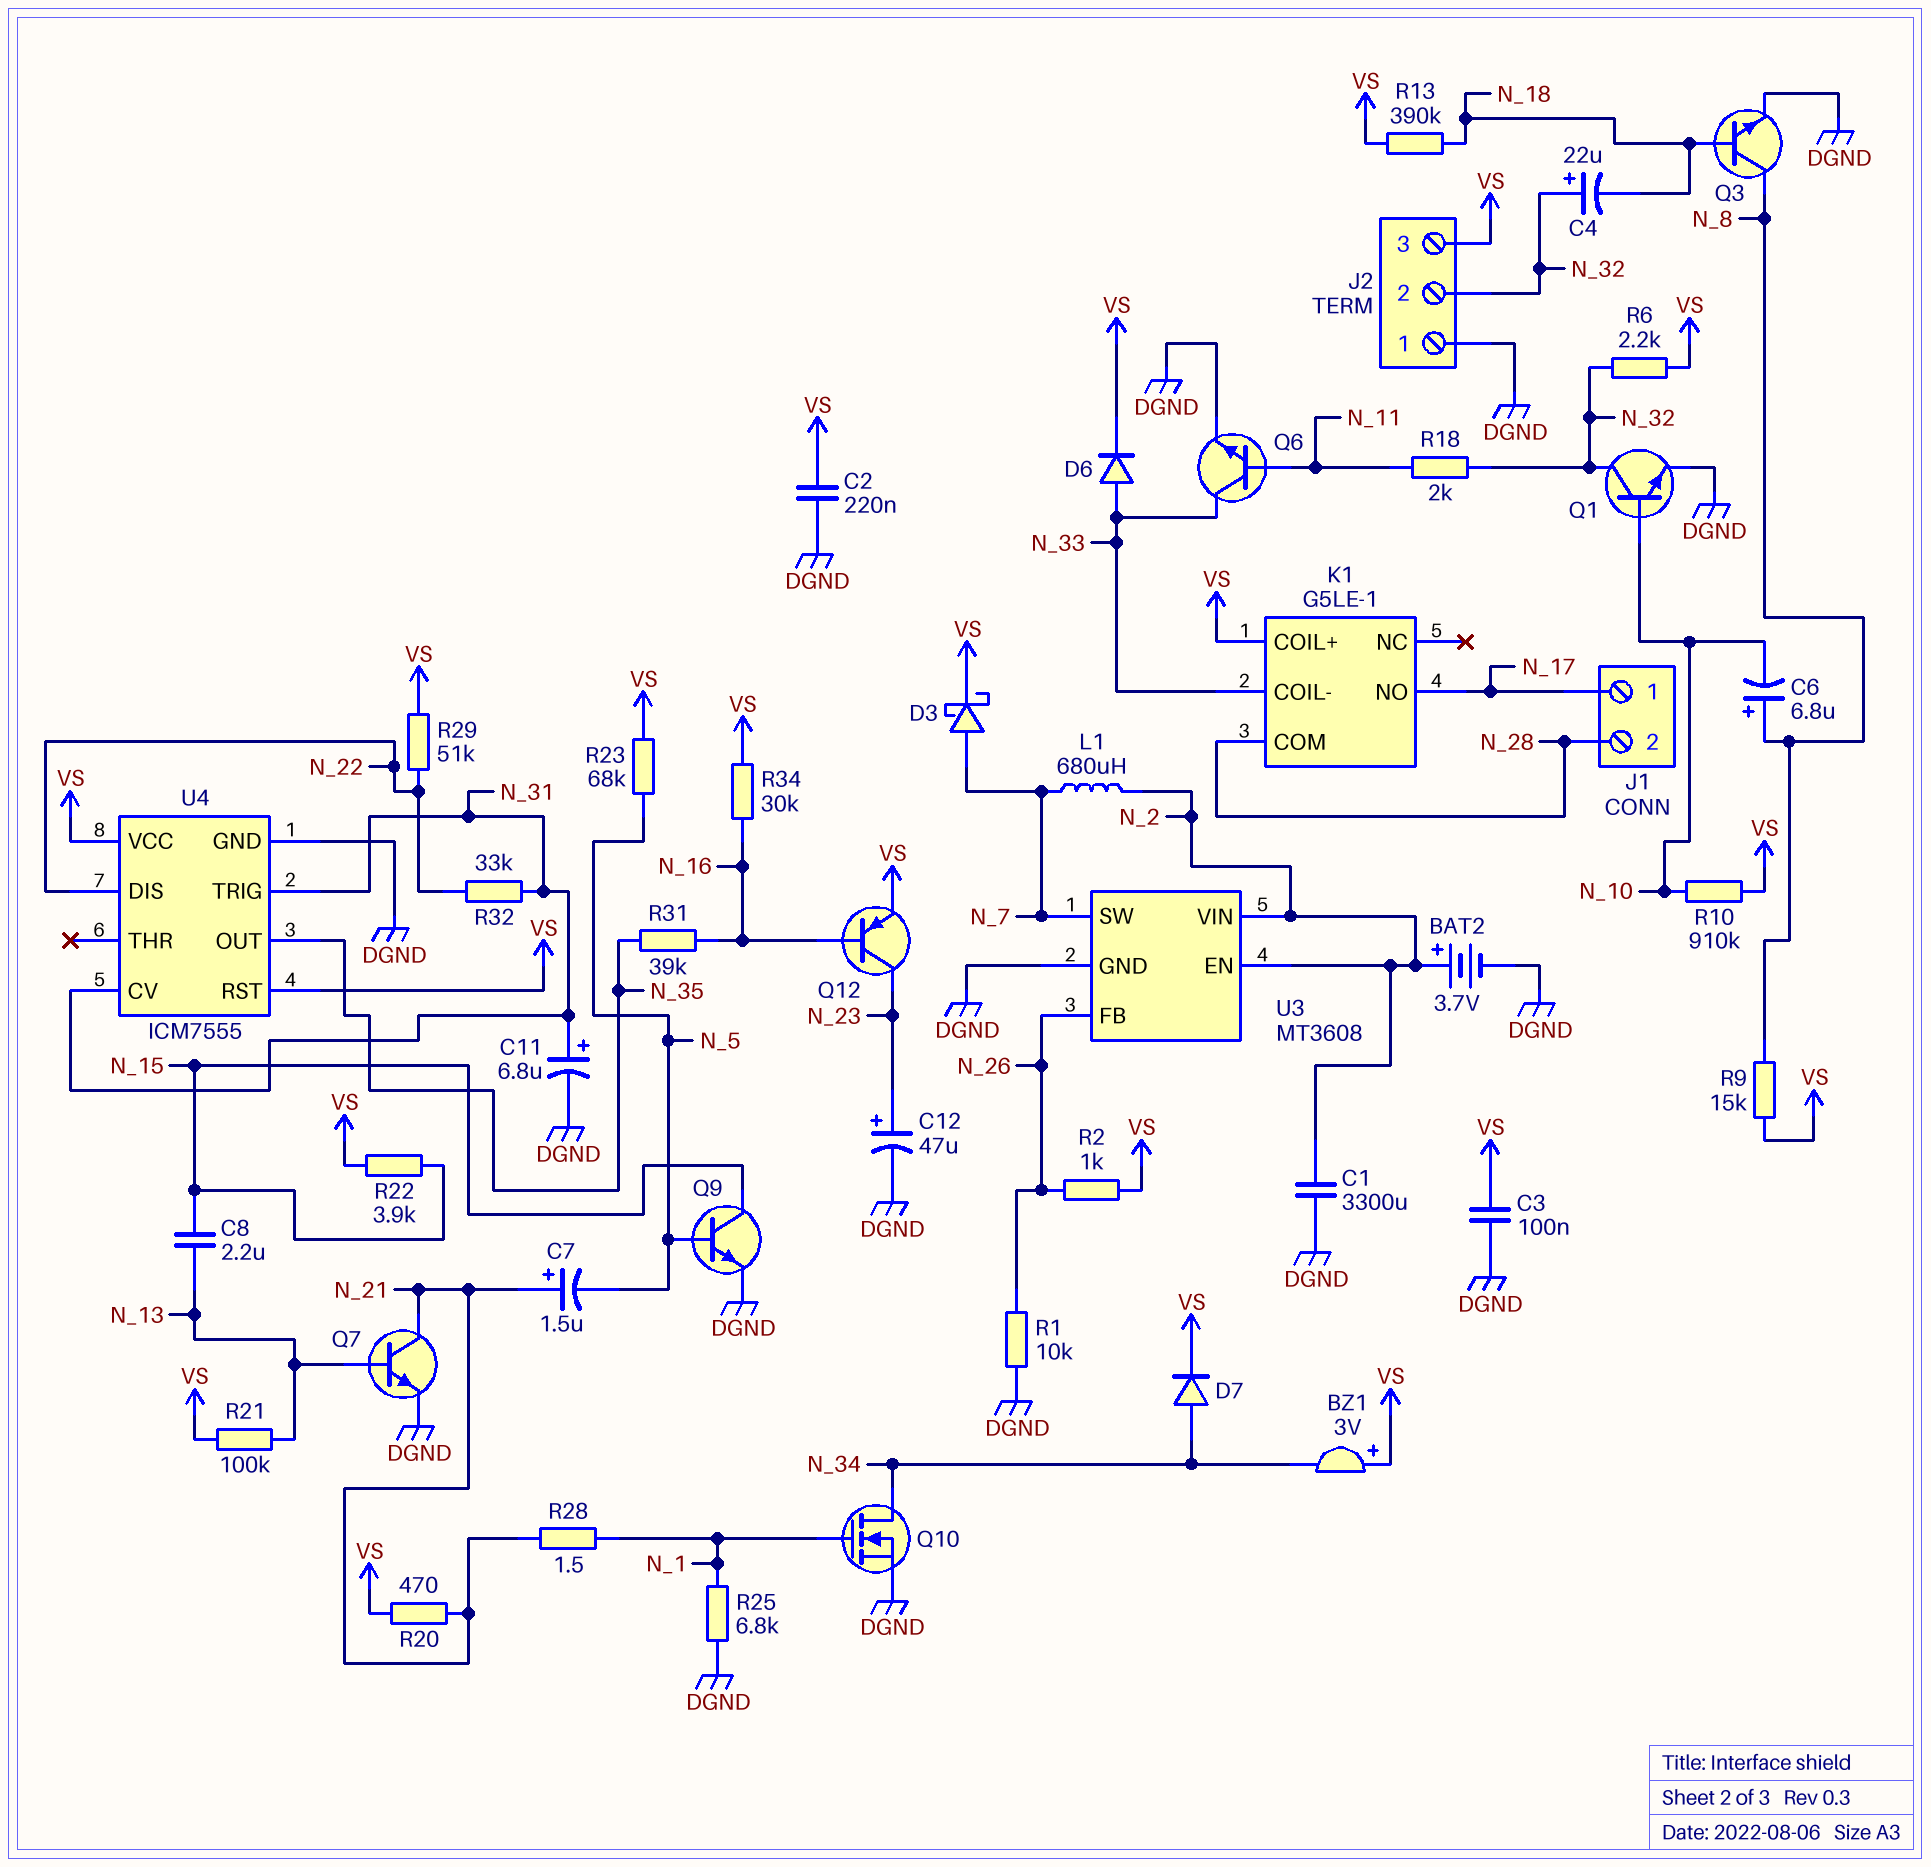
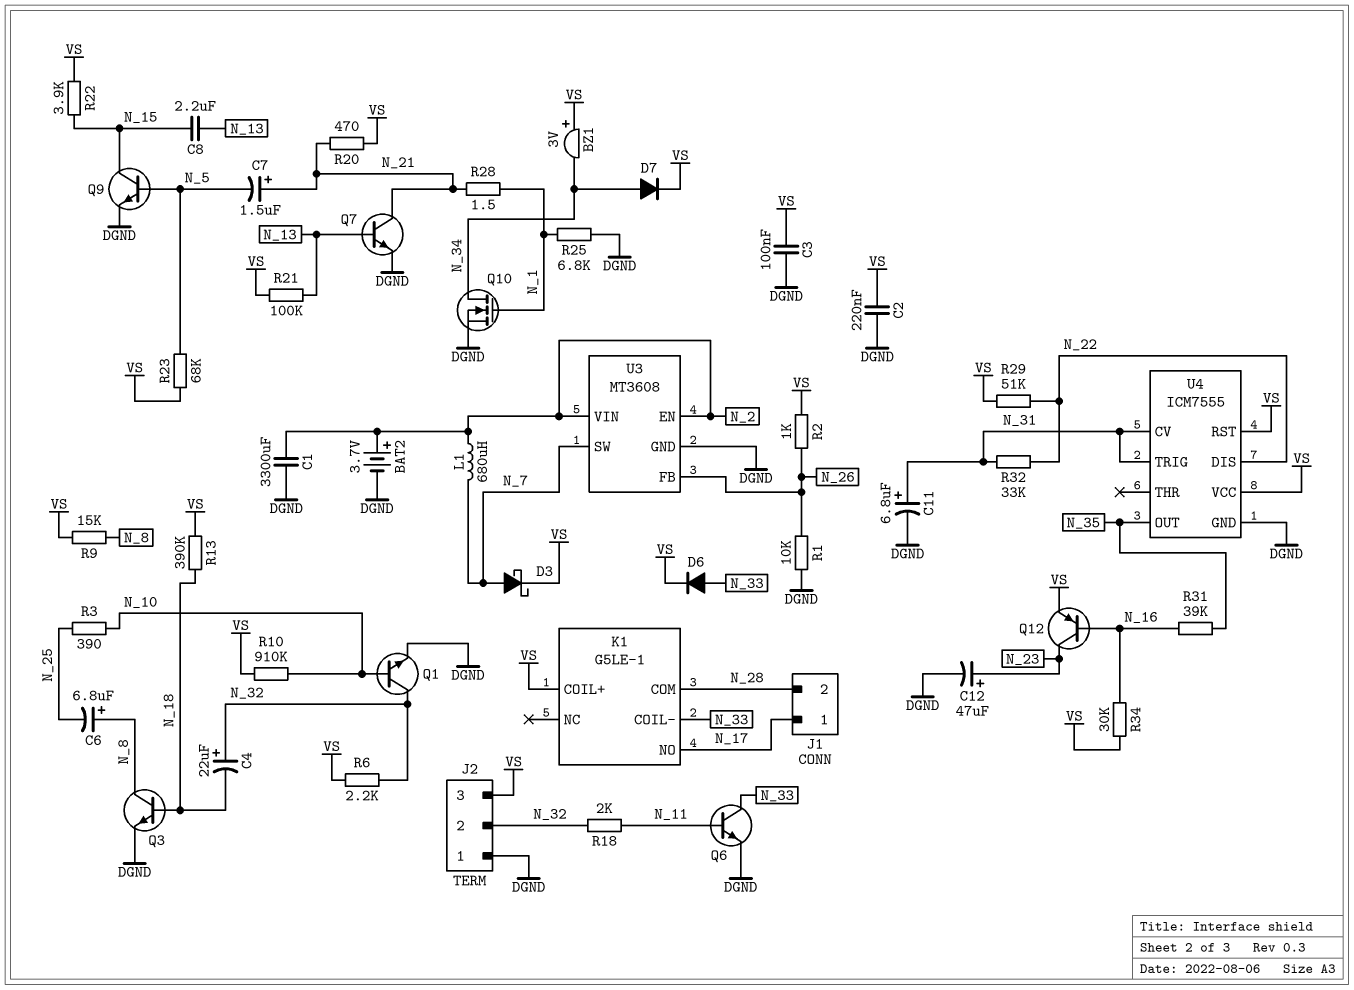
C6: 6.8uF (plus N_8, minus N_10) -> 6.8uF (plus N_8, minus N_25)
R3: none -> 390 (N_10, N_25)

